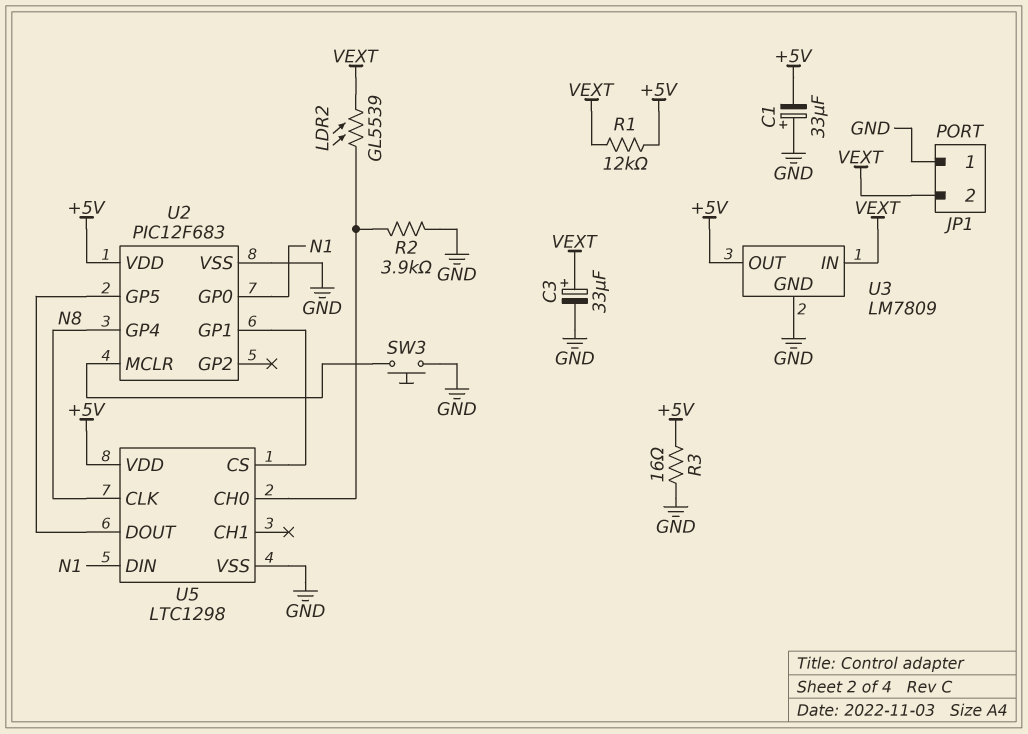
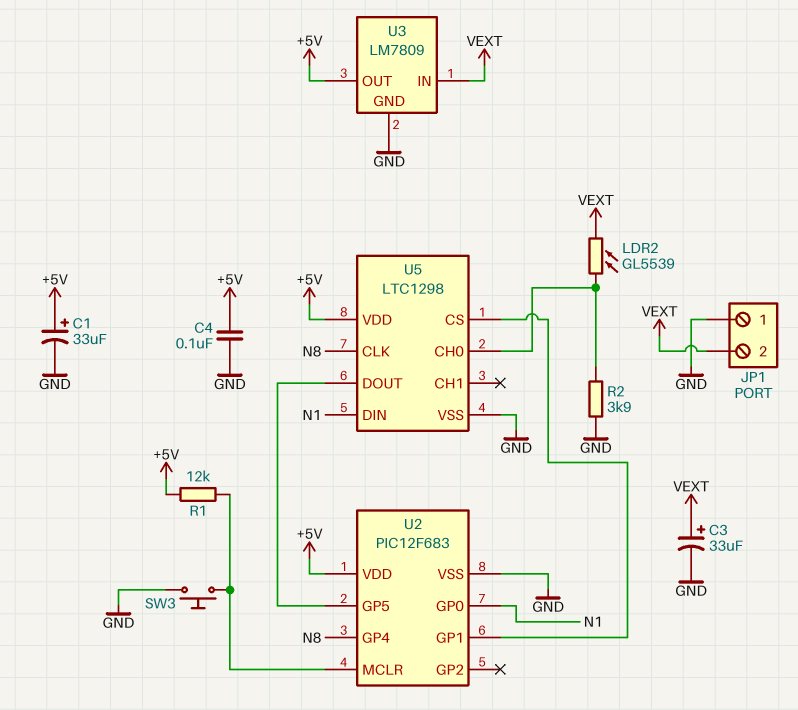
C1: 33uF (plus GND, minus +5V) -> 33uF (plus +5V, minus GND)
C4: none -> 100nF (+5V, GND)
R1: 12k (+5V, VEXT) -> 12k (+5V, U2/MCLR)
R3: 16 (+5V, GND) -> none

